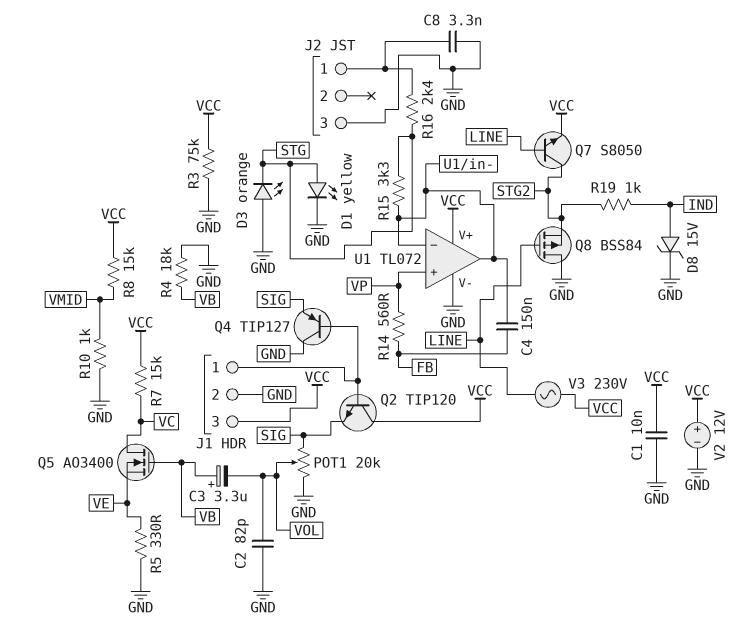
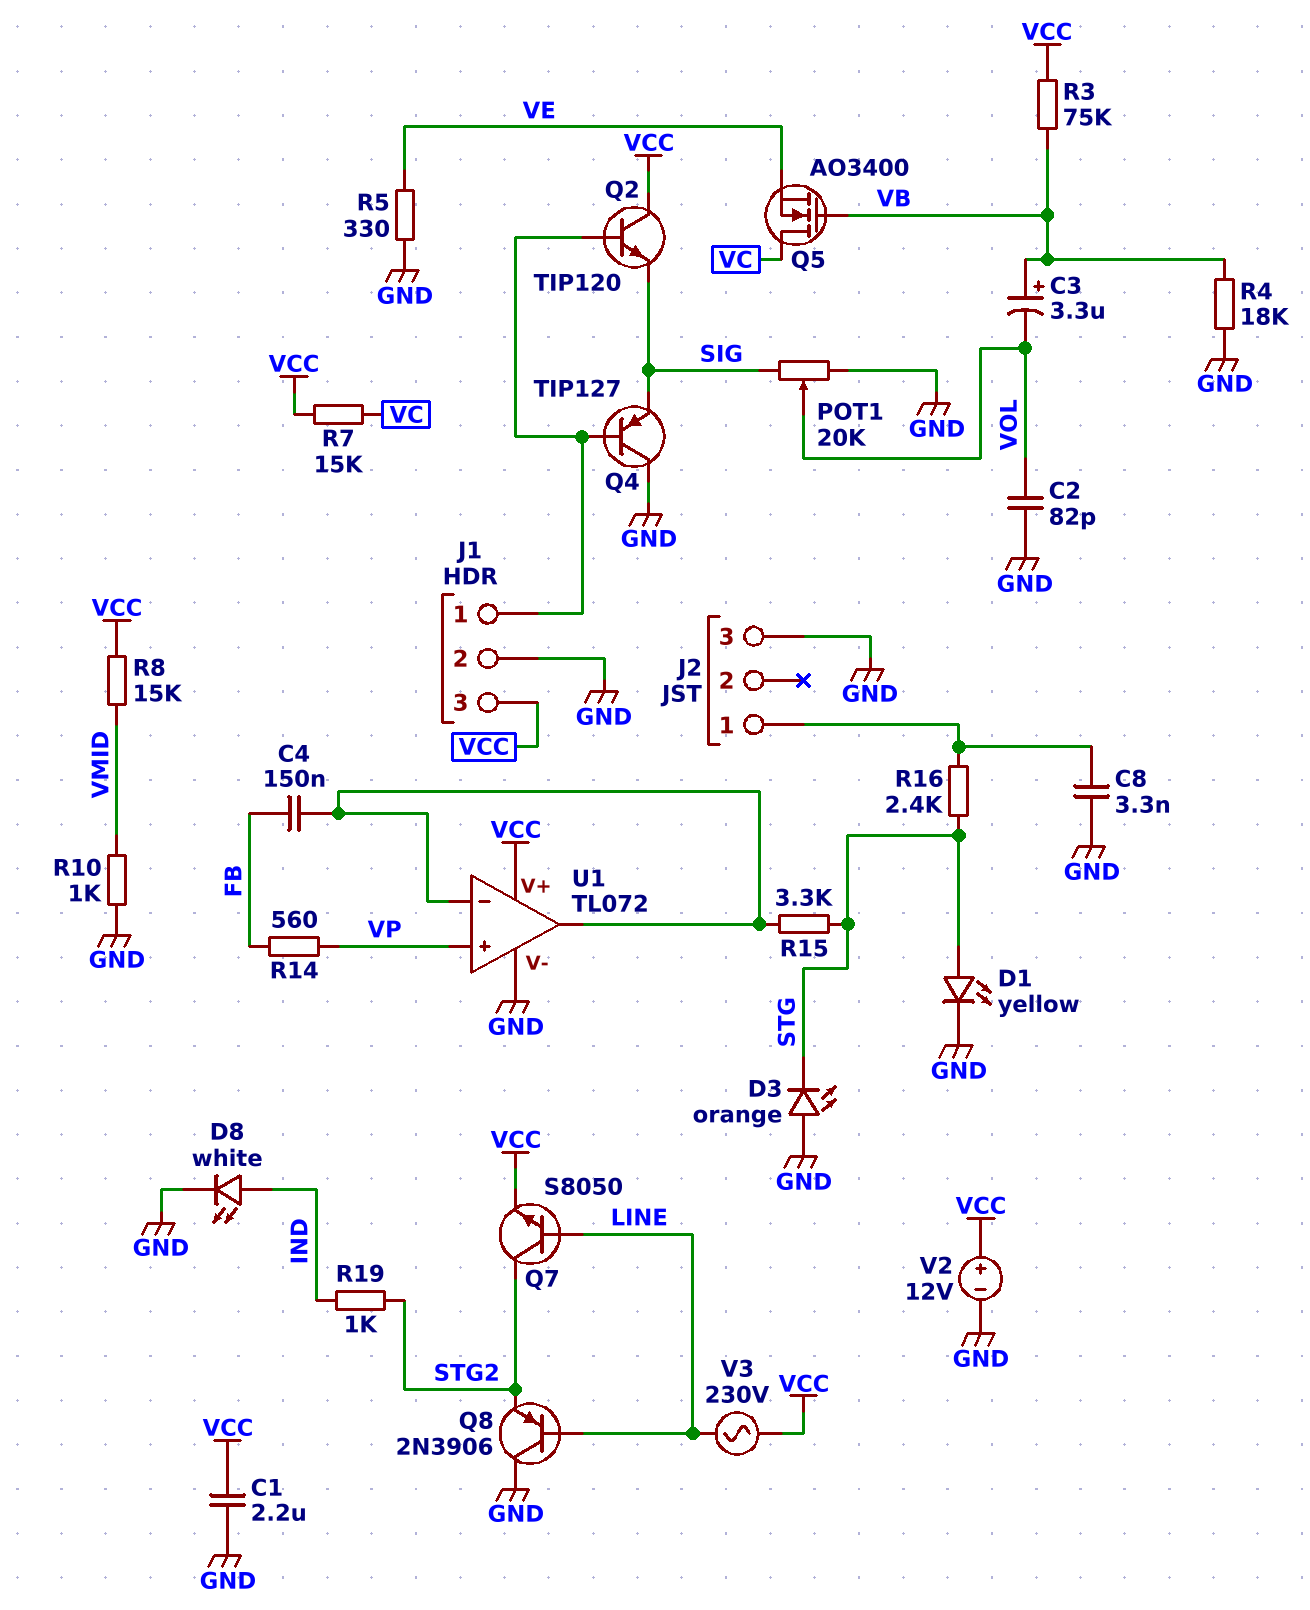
C1: 10nF (GND, VCC) -> 2.2uF (GND, VCC)
D8: zener 15V (A IND, K GND) -> LED white (A IND, K GND)
Q8: PMOS BSS84 (G LINE, D GND, S STG2) -> PNP 2N3906 (B LINE, C GND, E STG2)
R3: 75k (GND, VCC) -> 75k (VB, VCC)

